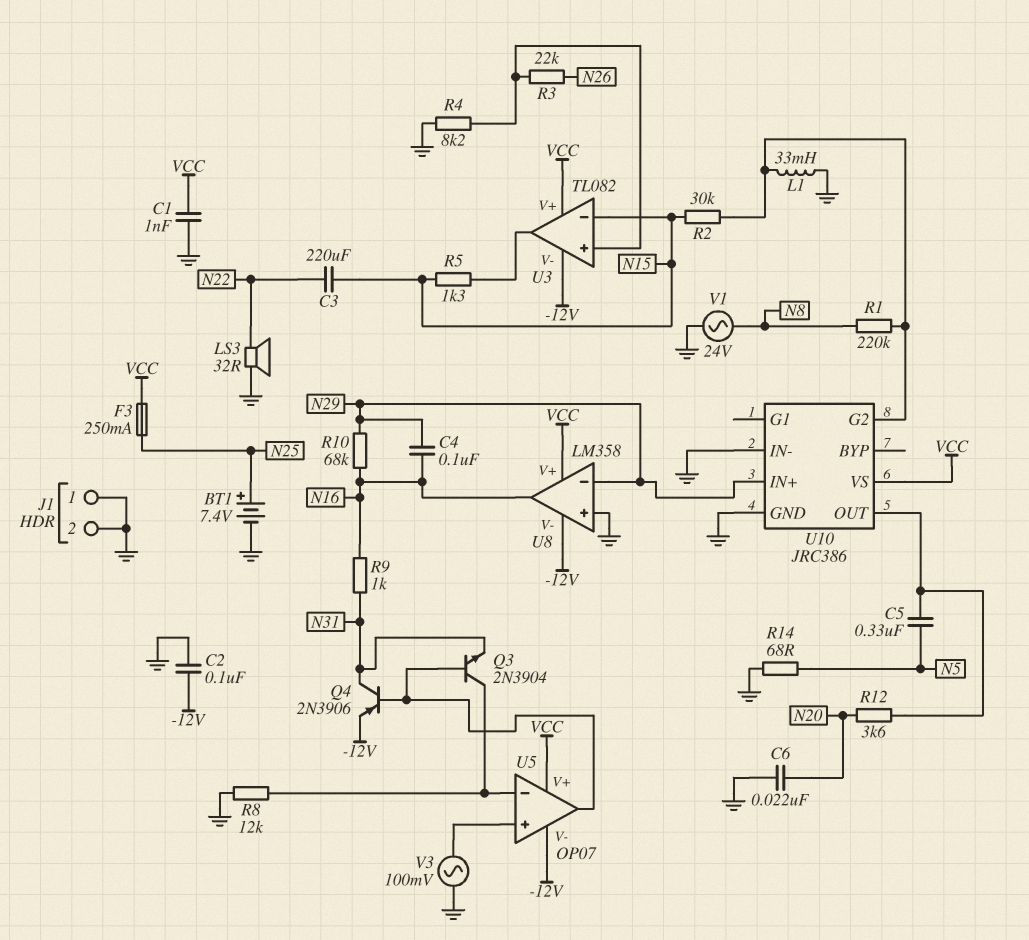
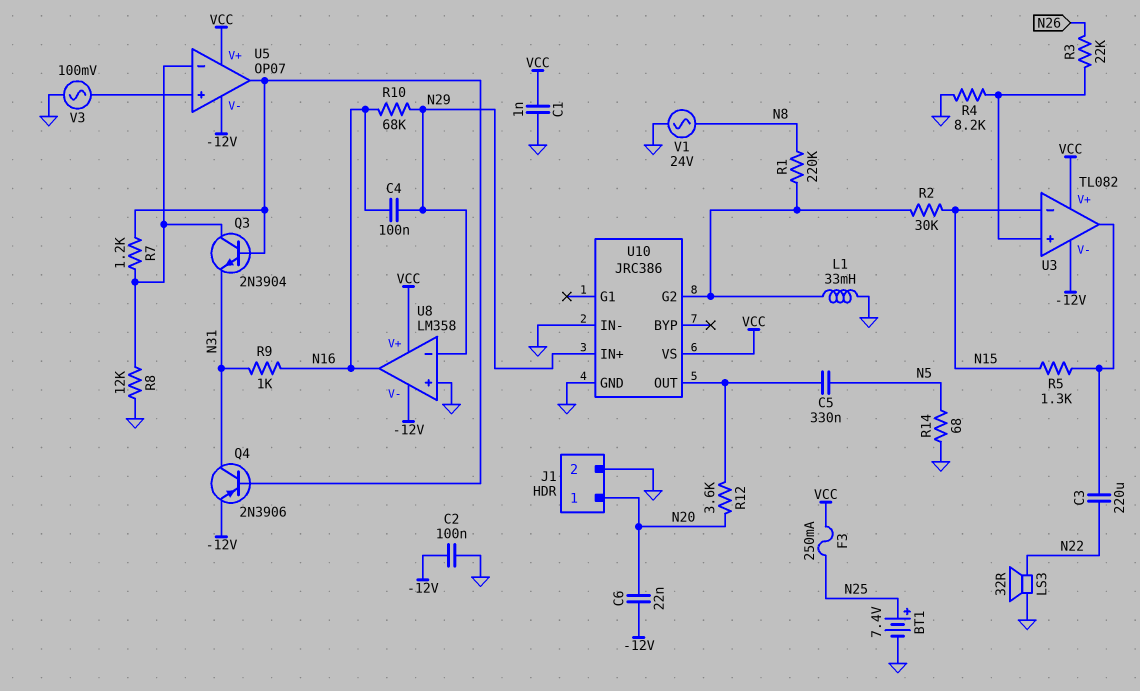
C3: 220uF (N15, N22) -> 220uF (N22, U3/out)
C6: 22nF (GND, N20) -> 22nF (-12V, N20)
J1 pin 1: GND -> N20
R7: none -> 1.2k (U5/in-, U5/out)

